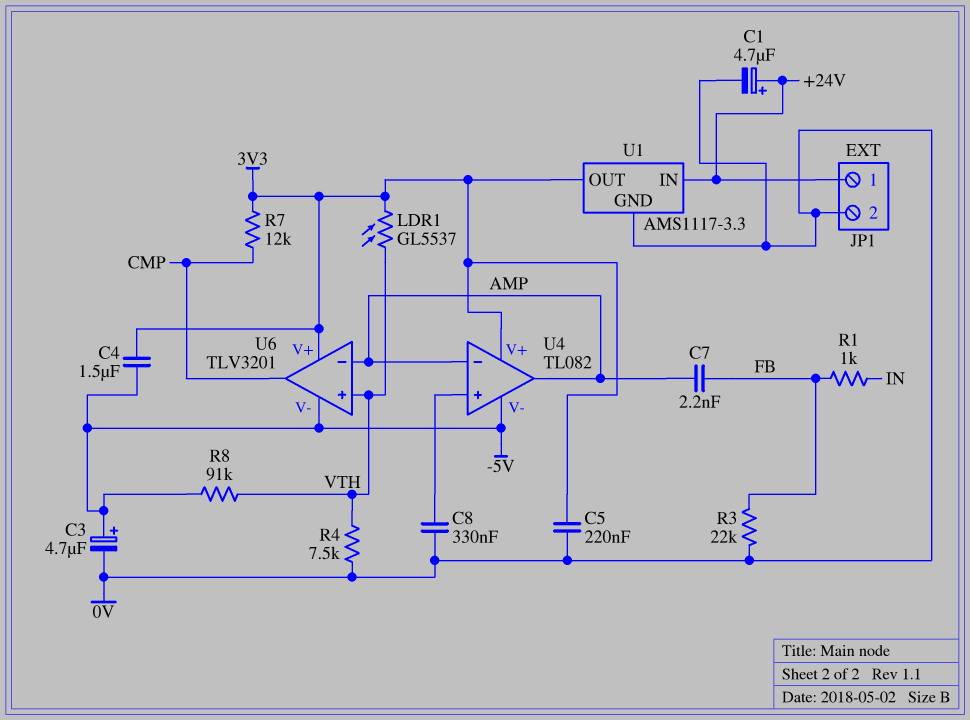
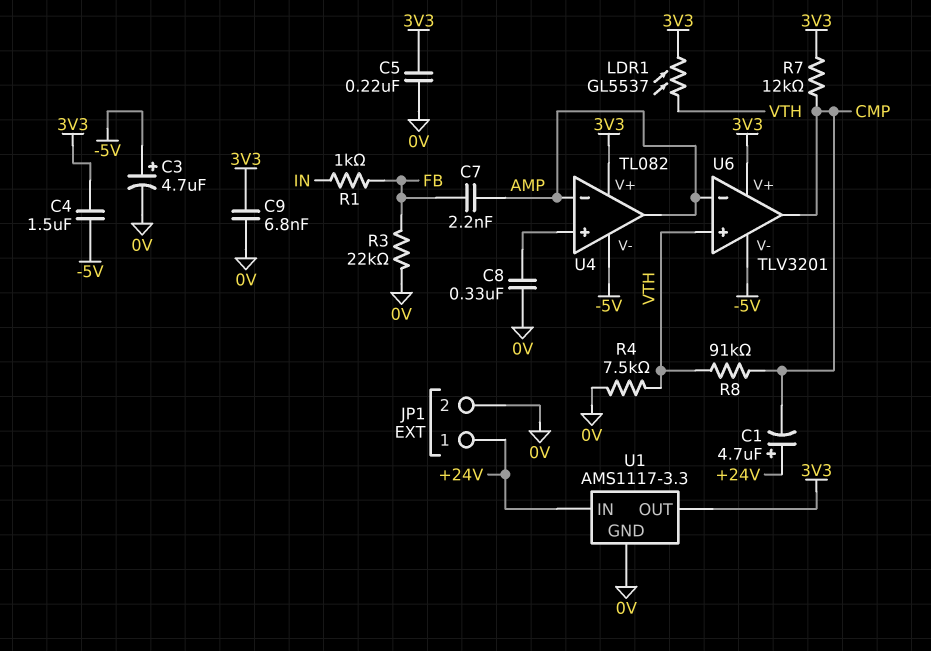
C1: 4.7uF (plus +24V, minus 0V) -> 4.7uF (plus +24V, minus CMP)
C9: none -> 6.8nF (0V, 3V3)
R8: 91k (-5V, VTH) -> 91k (CMP, VTH)

